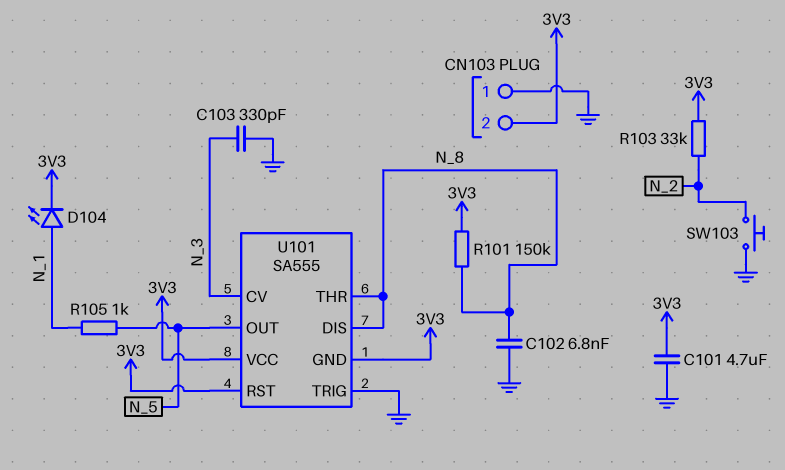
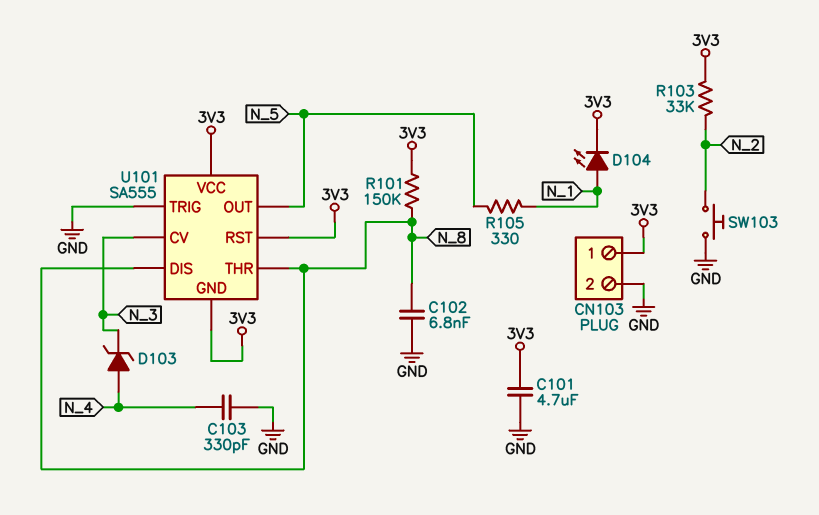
C103: 330pF (GND, N_3) -> 330pF (GND, N_4)
CN103 pin 1: GND -> 3V3
CN103 pin 2: 3V3 -> GND
D103: none -> zener (A N_4, K N_3)
R105: 1k (N_1, N_5) -> 330 (N_1, N_5)

